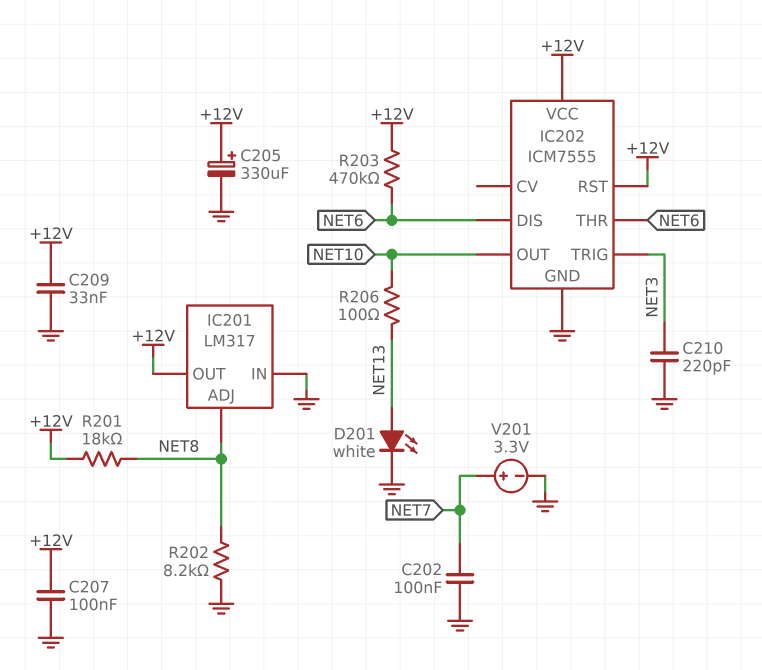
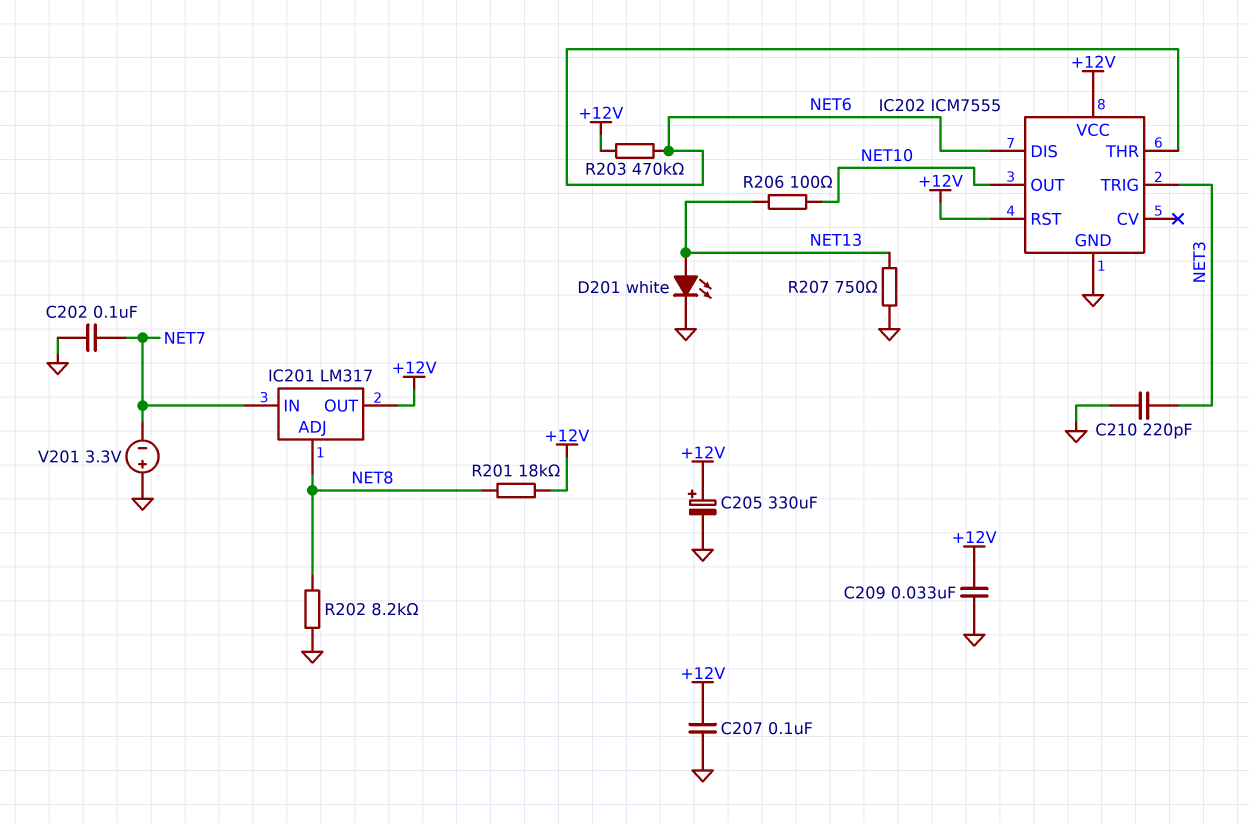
IC201 pin IN: GND -> NET7
R207: none -> 750 (GND, NET13)
V201: 3.3V (plus NET7, minus GND) -> 3.3V (plus GND, minus NET7)

